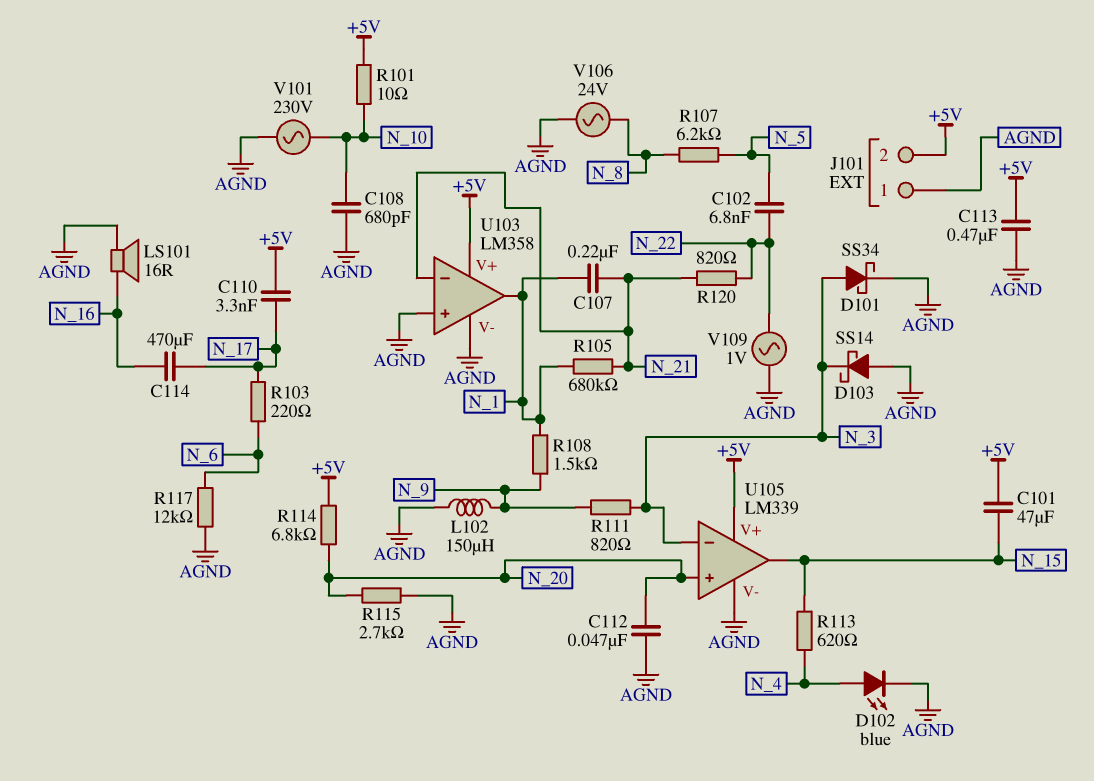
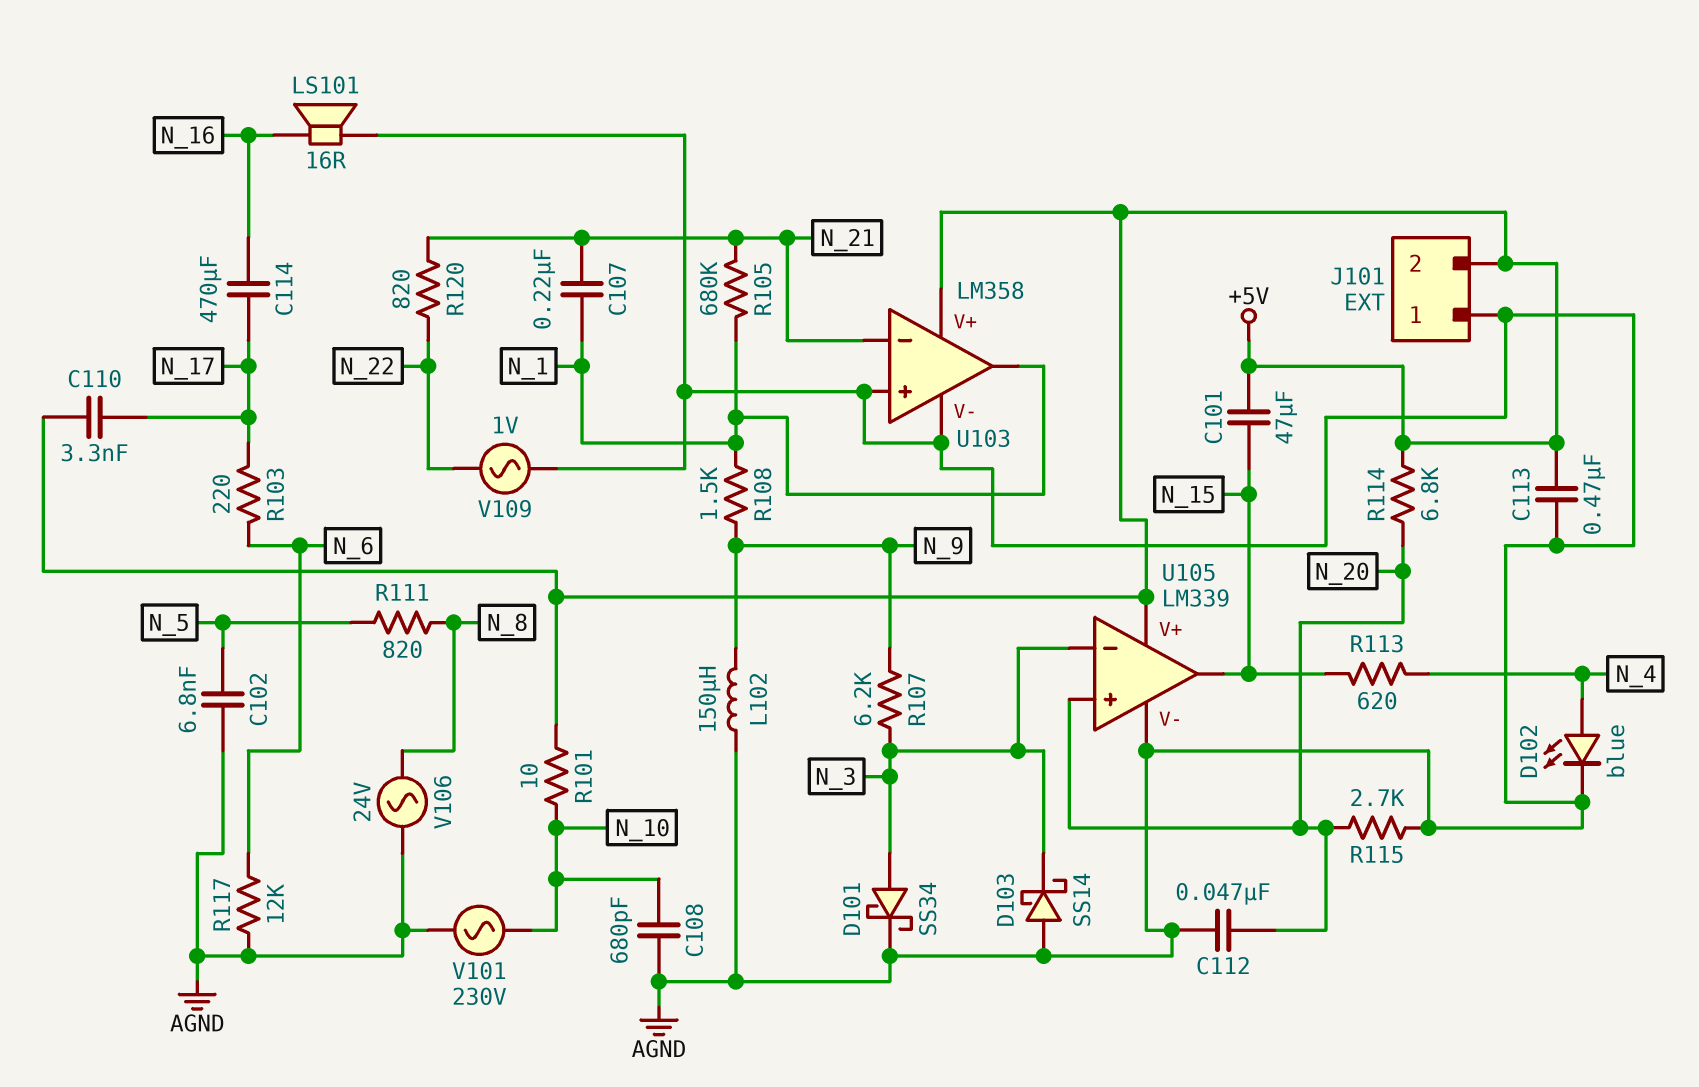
C102: 6.8nF (N_5, N_22) -> 6.8nF (AGND, N_5)
R107: 6.2k (N_5, N_8) -> 6.2k (N_3, N_9)
R111: 820 (N_3, N_9) -> 820 (N_5, N_8)

